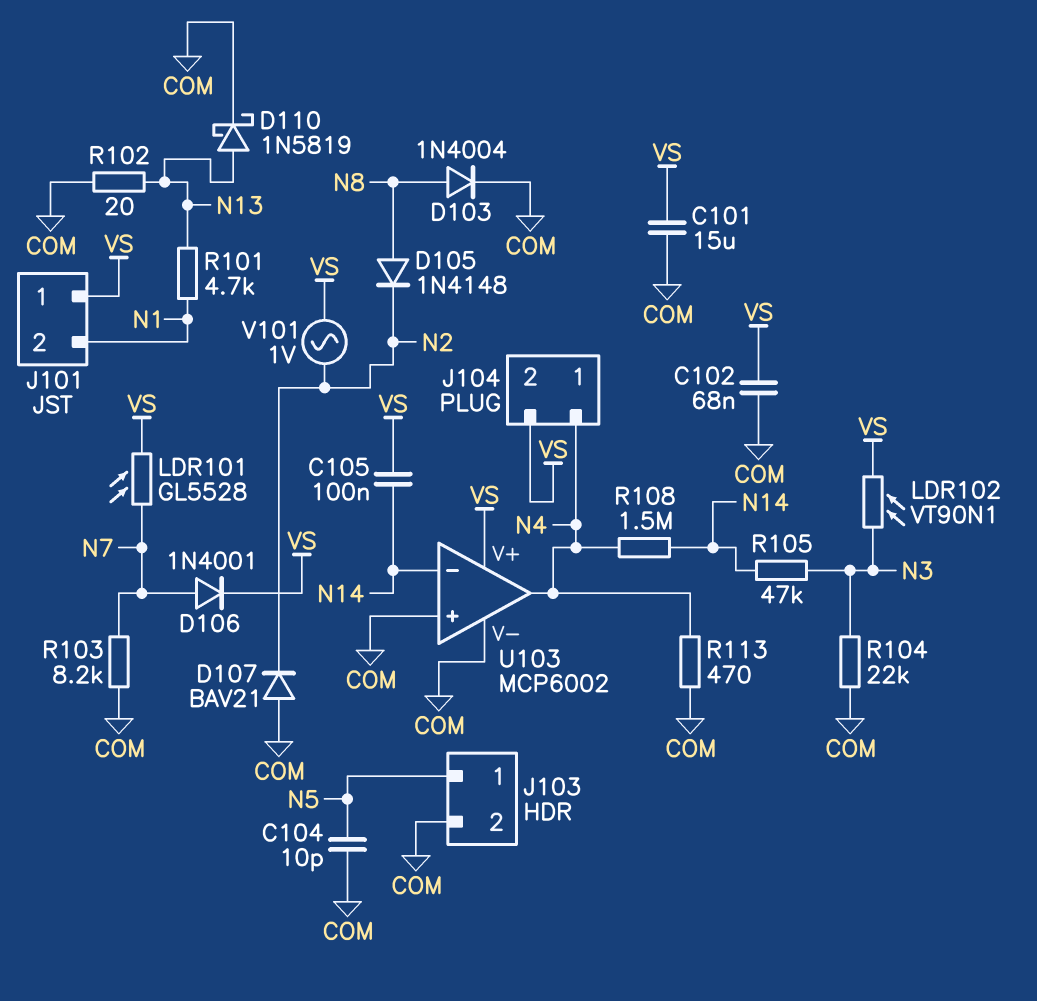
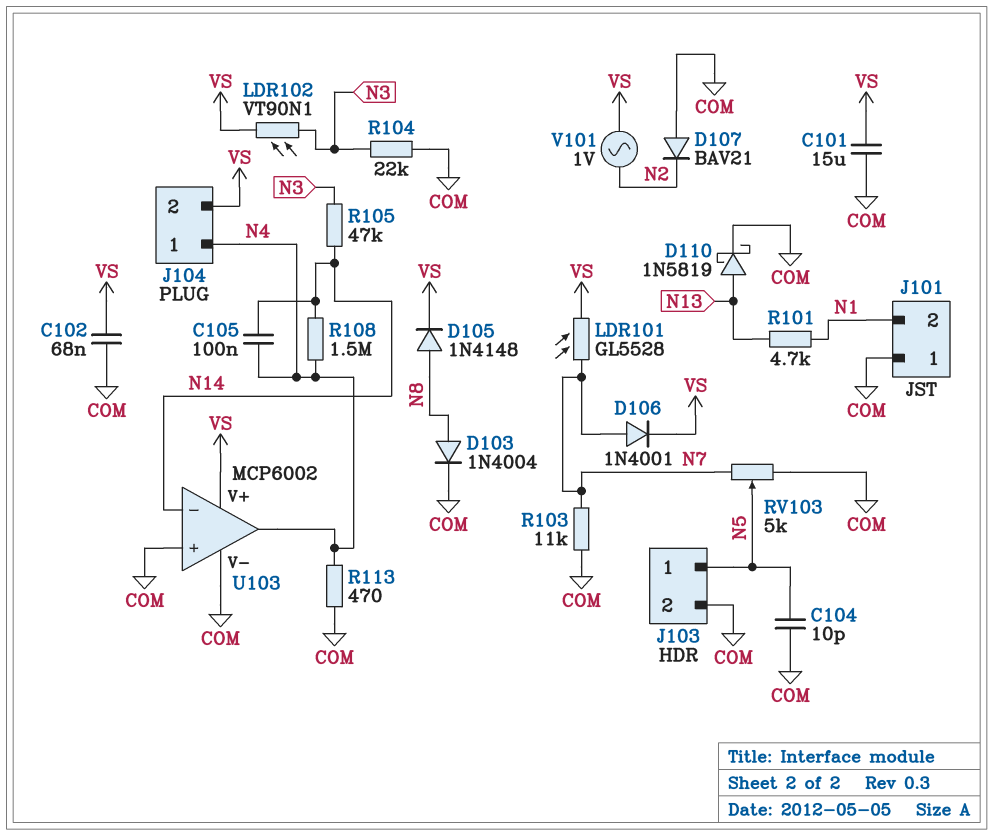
C105: 100nF (N14, VS) -> 100nF (N4, N14)
D105: diode 1N4148 (A N8, K N2) -> diode 1N4148 (A N8, K VS)
J101 pin 1: VS -> COM
R102: 20 (COM, N13) -> none
R103: 8.2k (COM, N7) -> 11k (COM, N7)
RV103: none -> 5k (COM, N7, wiper N5)

